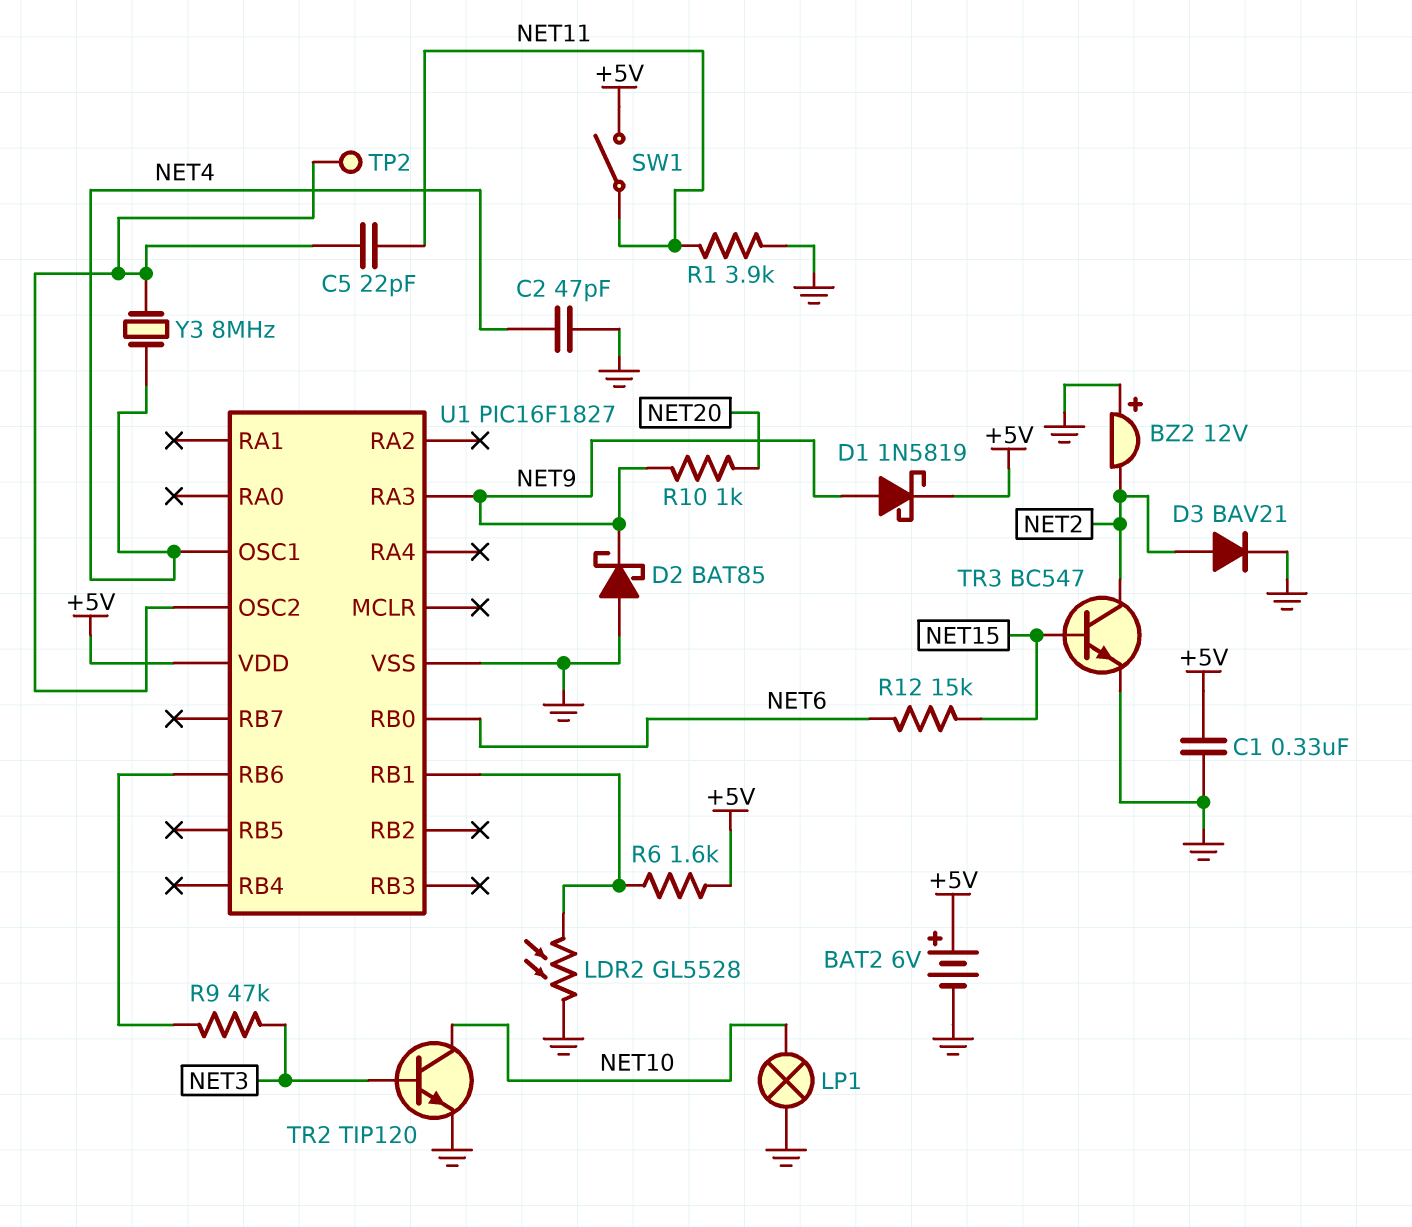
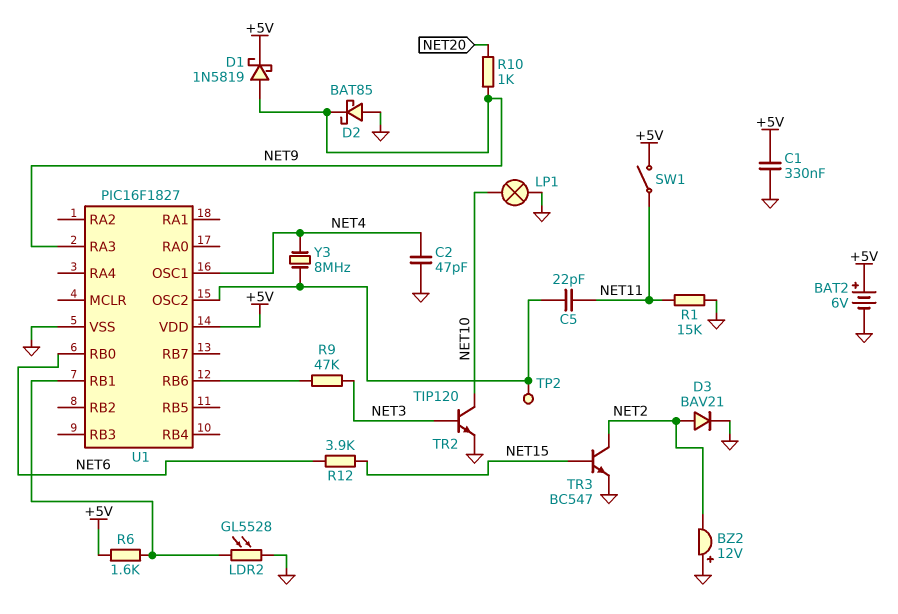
R1: 3.9k (GND, NET11) -> 15k (GND, NET11)
R12: 15k (NET6, NET15) -> 3.9k (NET6, NET15)

